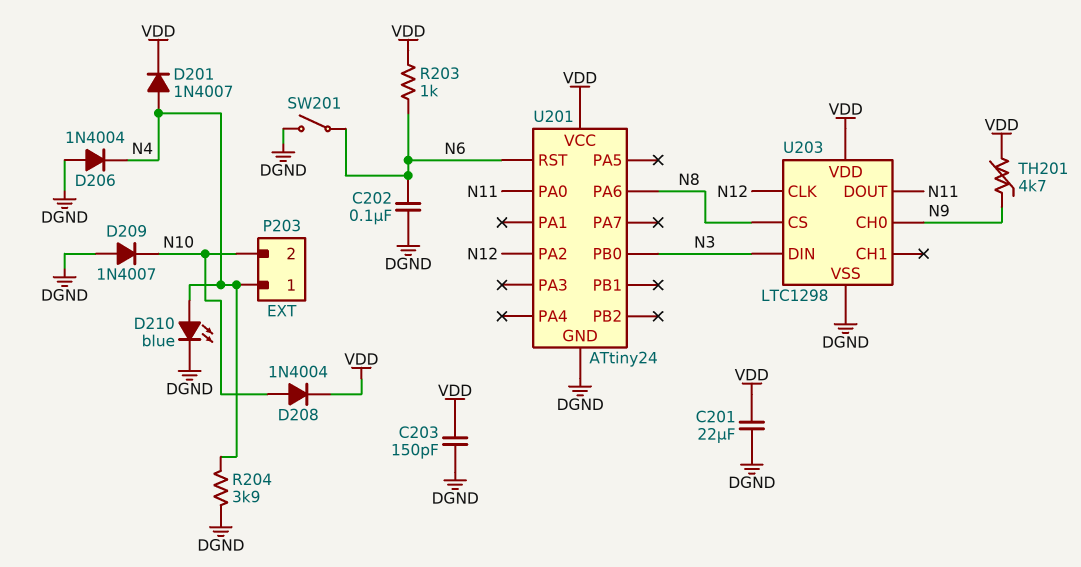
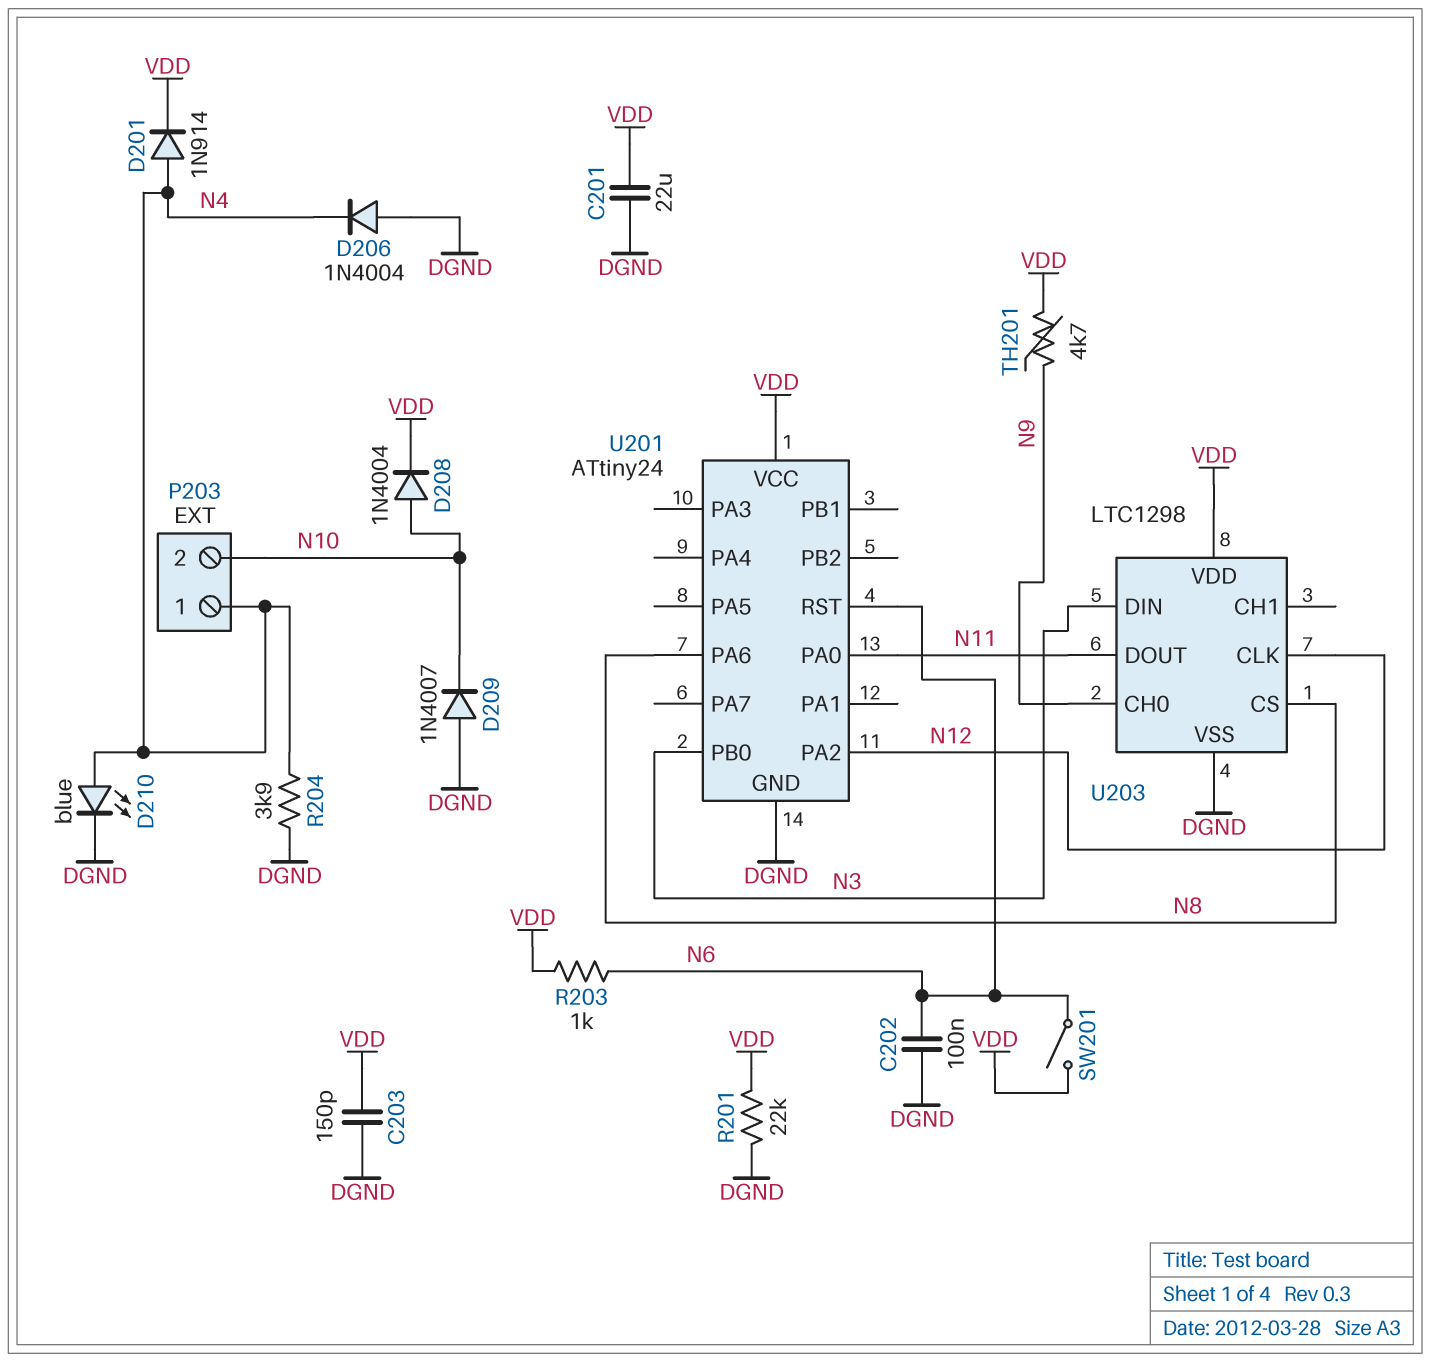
D201: diode 1N4007 (A N4, K VDD) -> diode 1N914 (A N4, K VDD)
R201: none -> 22k (DGND, VDD)
SW201: switch (DGND, N6) -> switch (N6, VDD)

